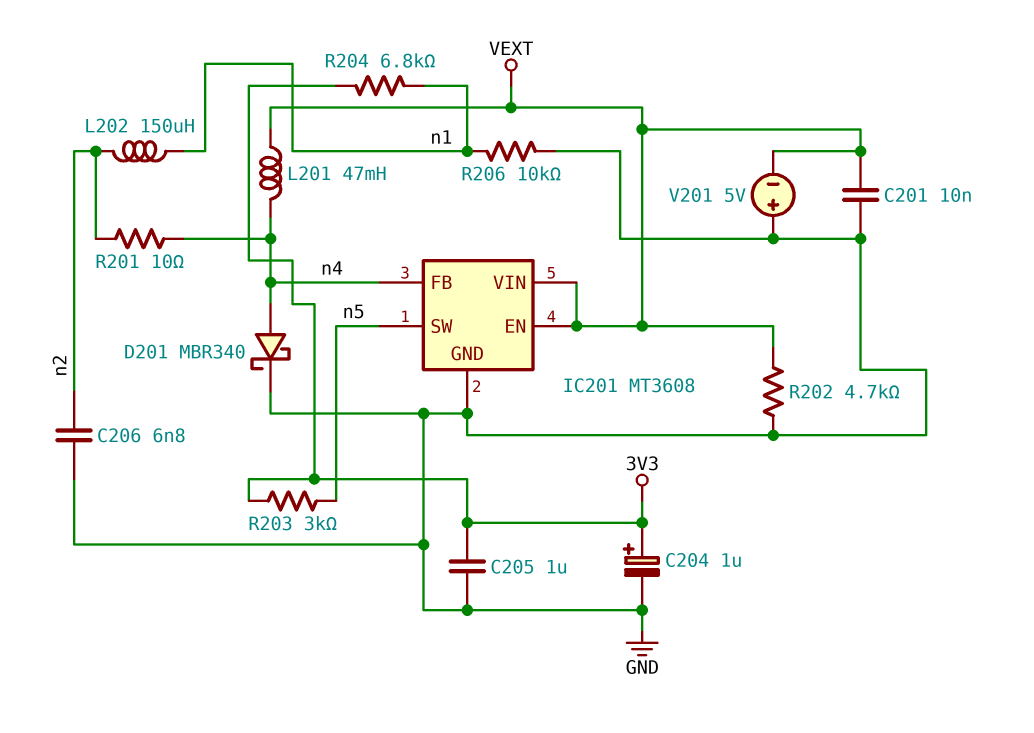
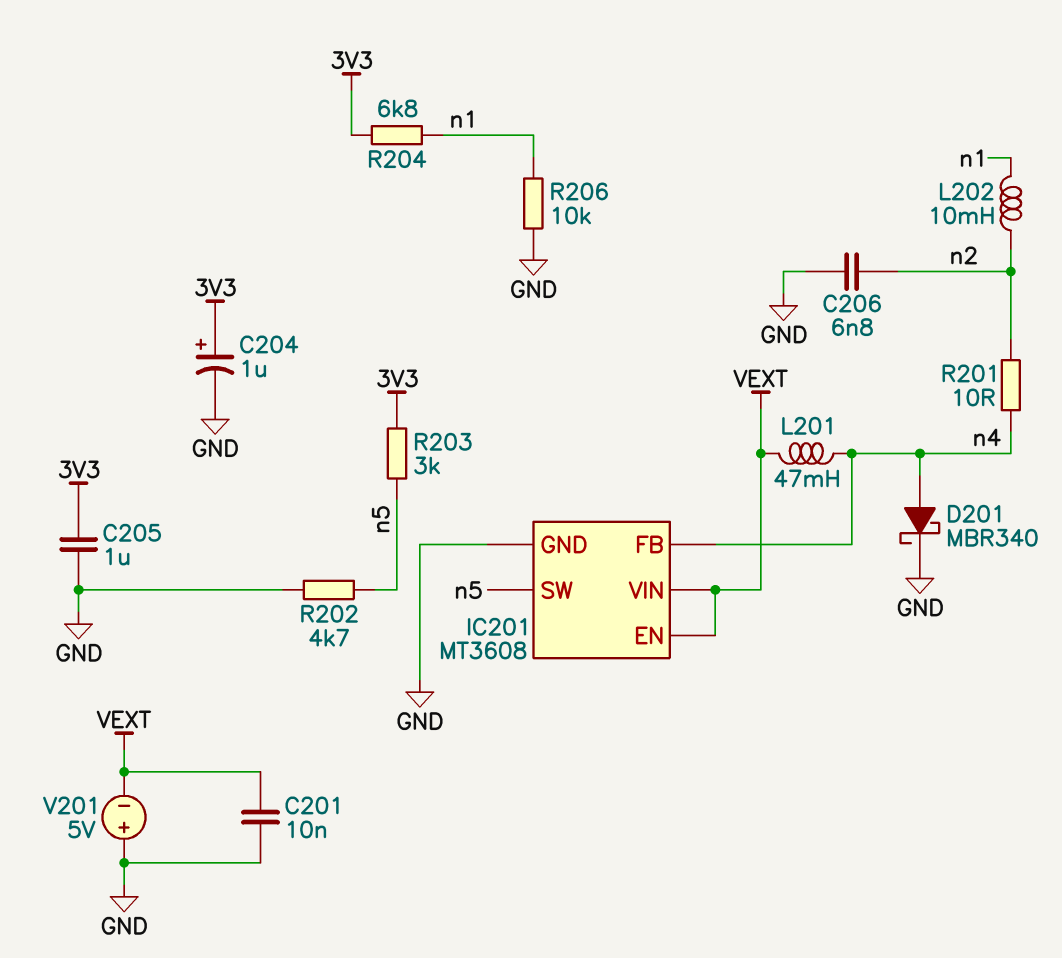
L202: 150uH (n1, n2) -> 10mH (n1, n2)
R202: 4.7k (GND, VEXT) -> 4.7k (GND, n5)

